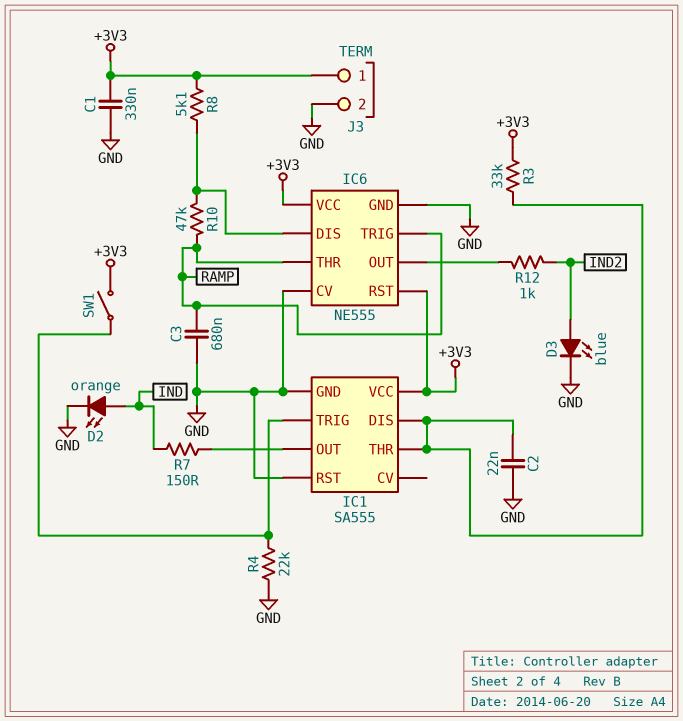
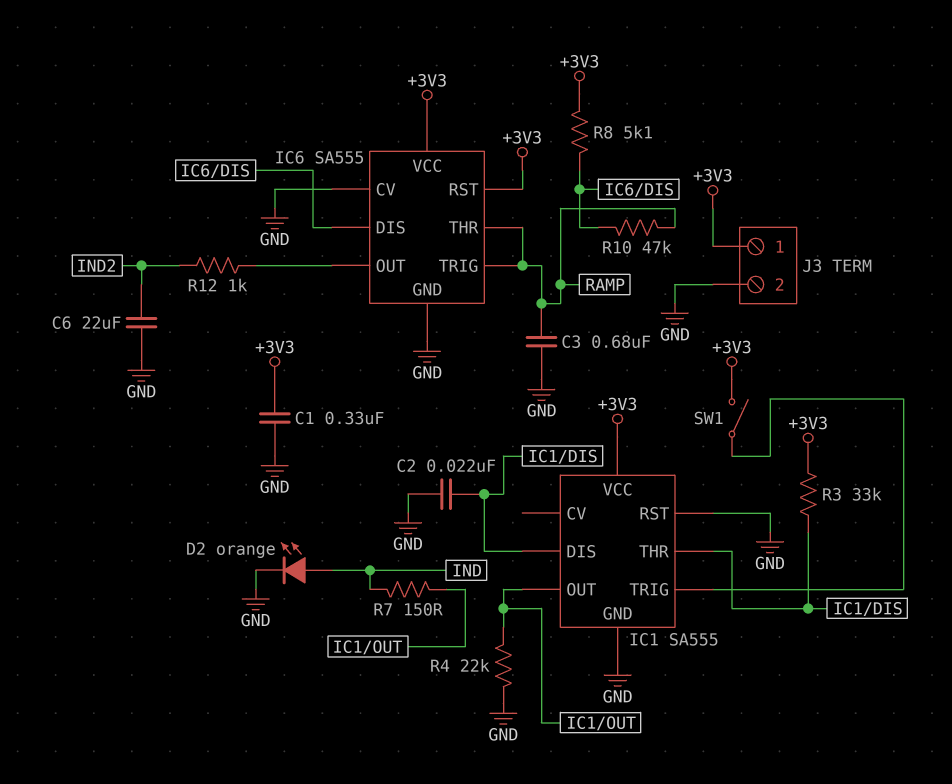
C6: none -> 22uF (GND, IND2)
D3: LED blue (A IND2, K GND) -> none
IC6: NE555 -> SA555
R4: 22k (GND, IC1/TRIG) -> 22k (GND, IC1/OUT)

